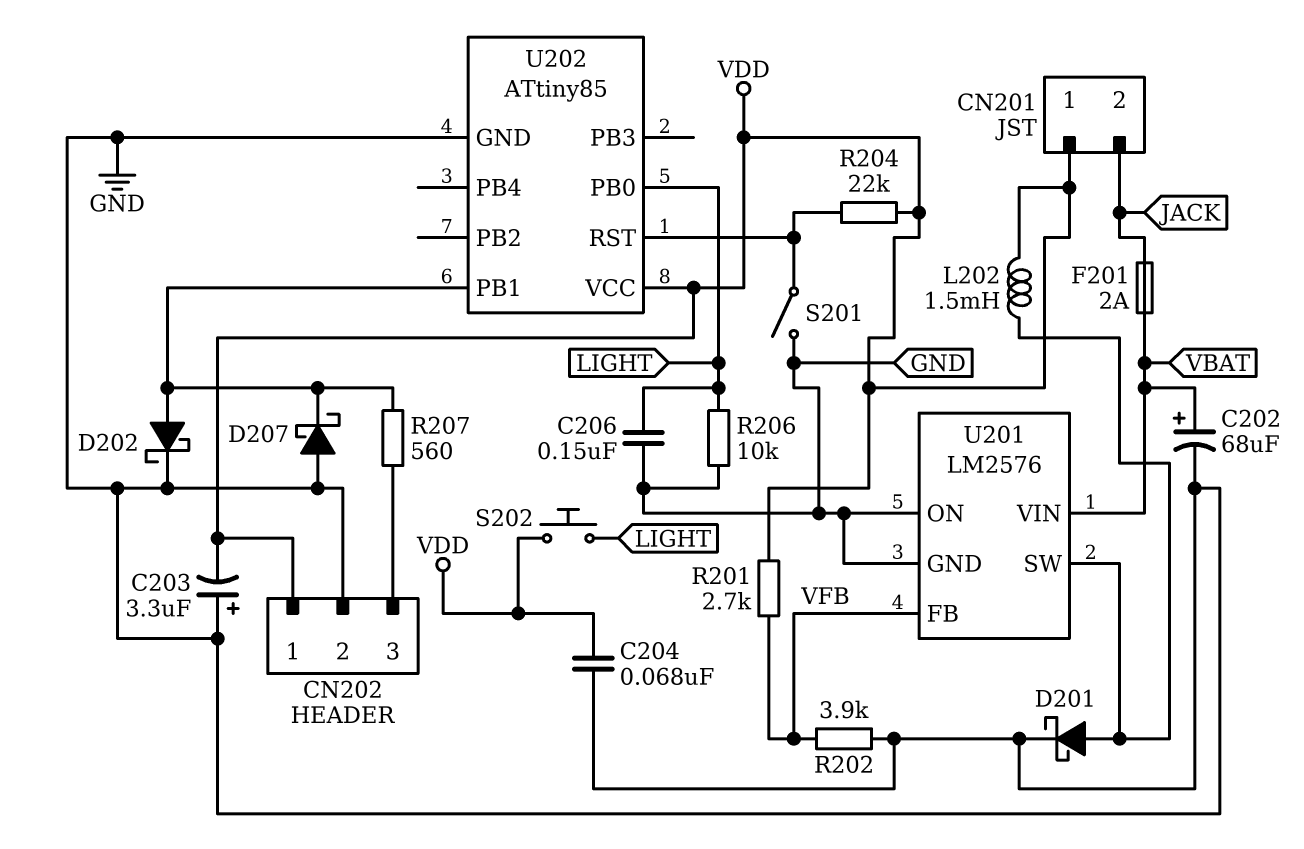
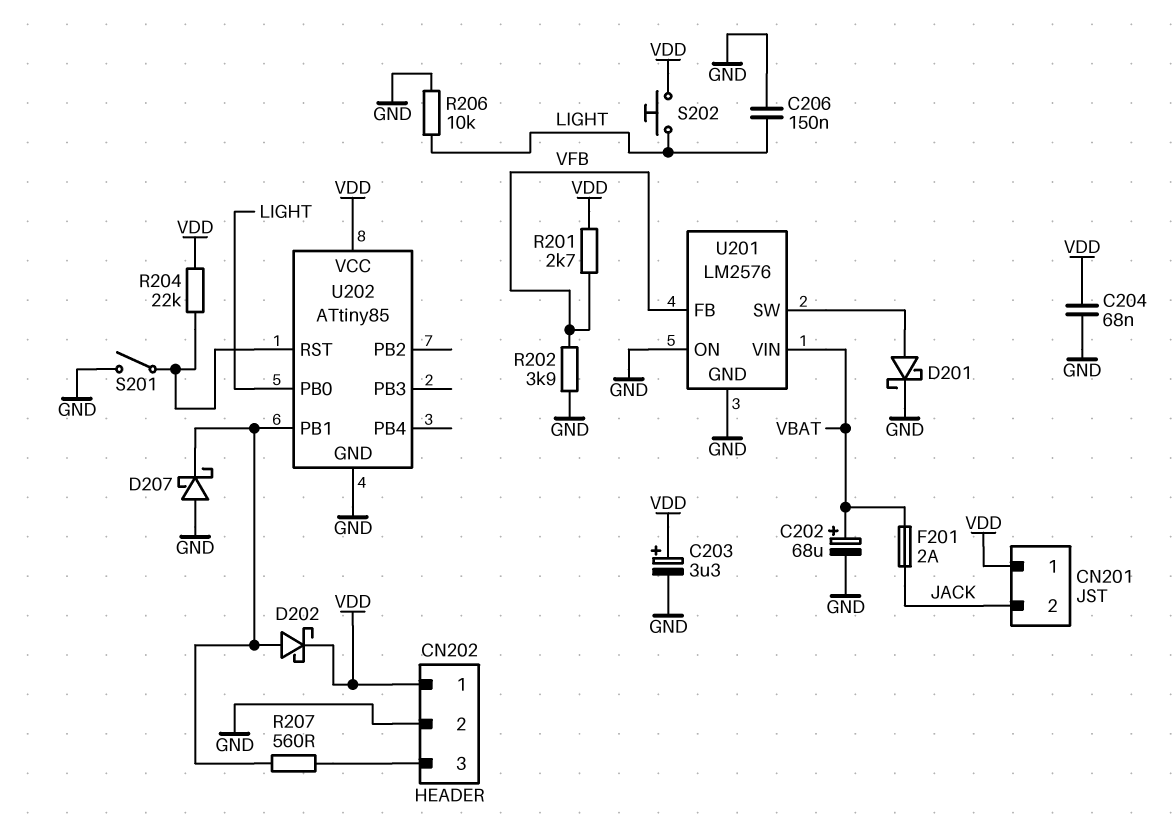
C203: 3.3uF (plus GND, minus VDD) -> 3.3uF (plus VDD, minus GND)
D202: schottky (A U202/PB1, K GND) -> schottky (A U202/PB1, K VDD)
L202: 1.5mH (U201/SW, VDD) -> none

